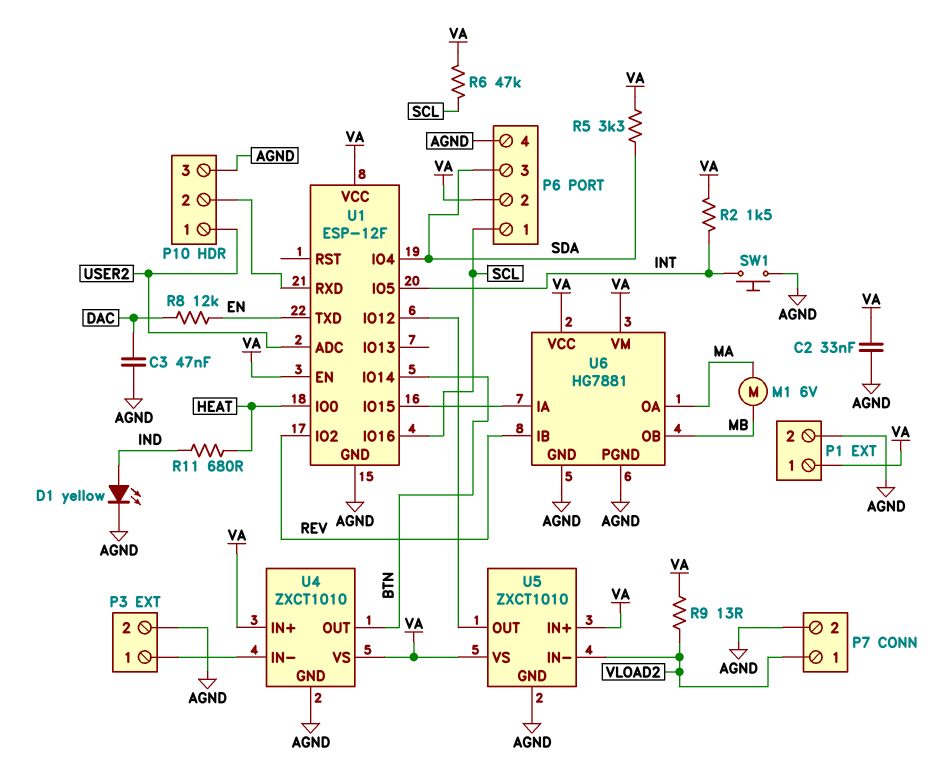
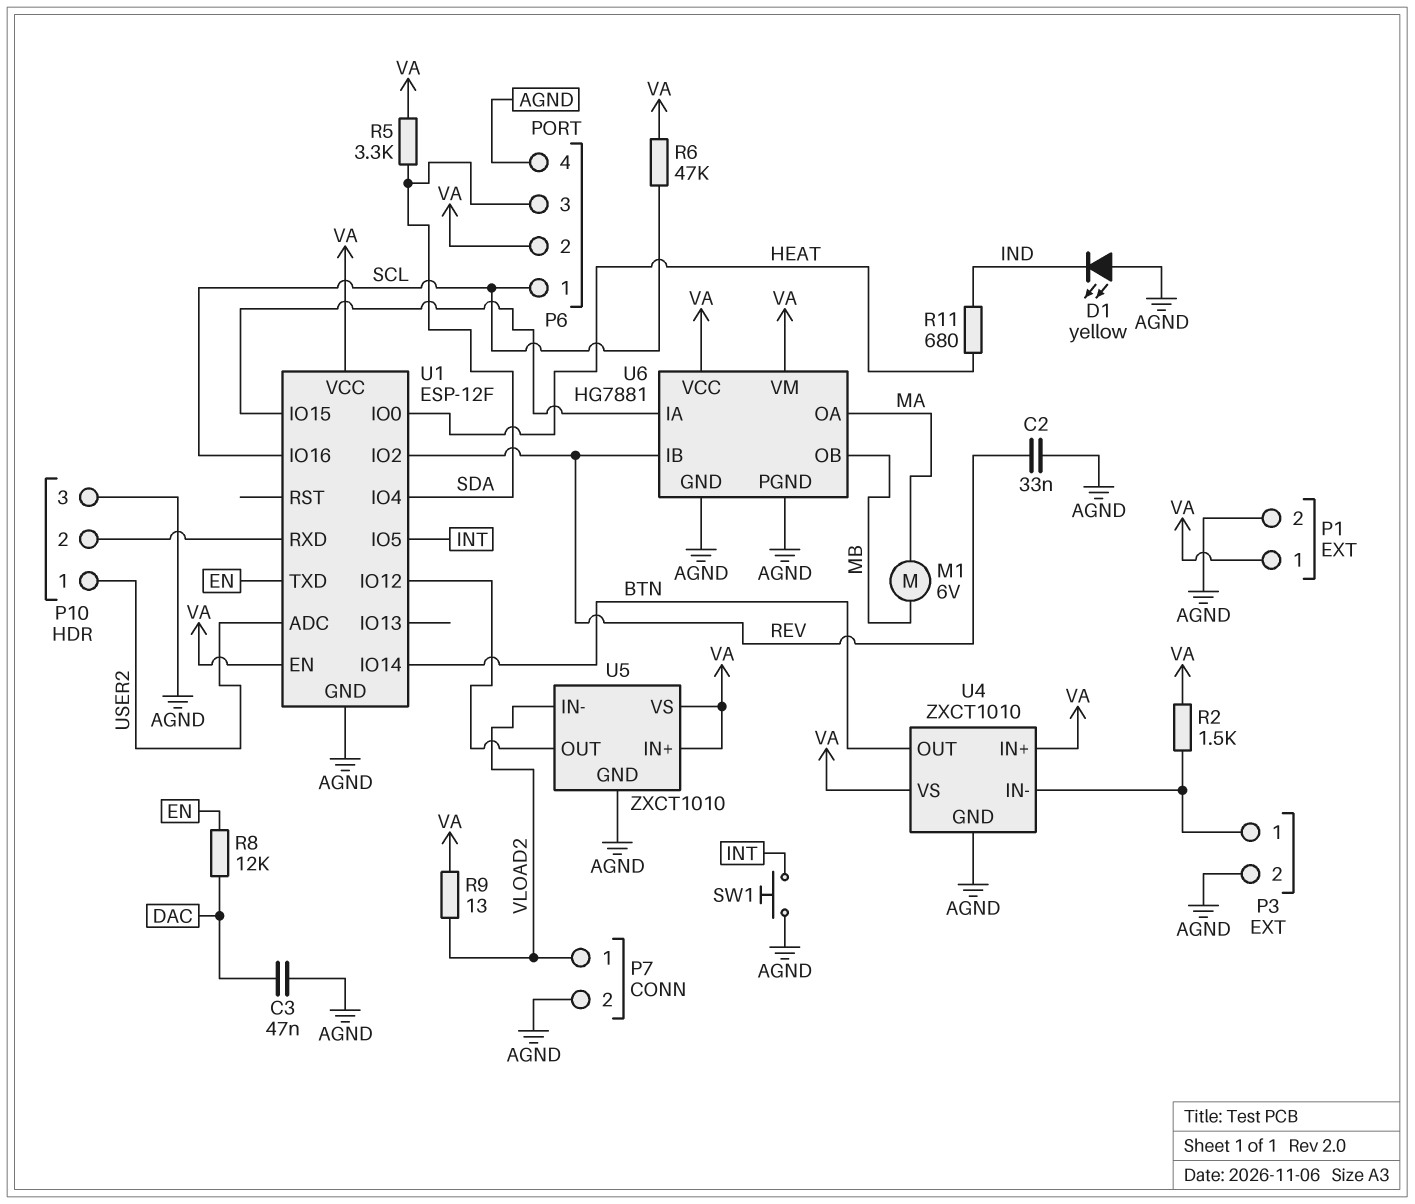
C2: 33nF (AGND, VA) -> 33nF (AGND, REV)
D1: LED yellow (A IND, K AGND) -> LED yellow (A AGND, K IND)
R2: 1.5k (INT, VA) -> 1.5k (P3/1, VA)

